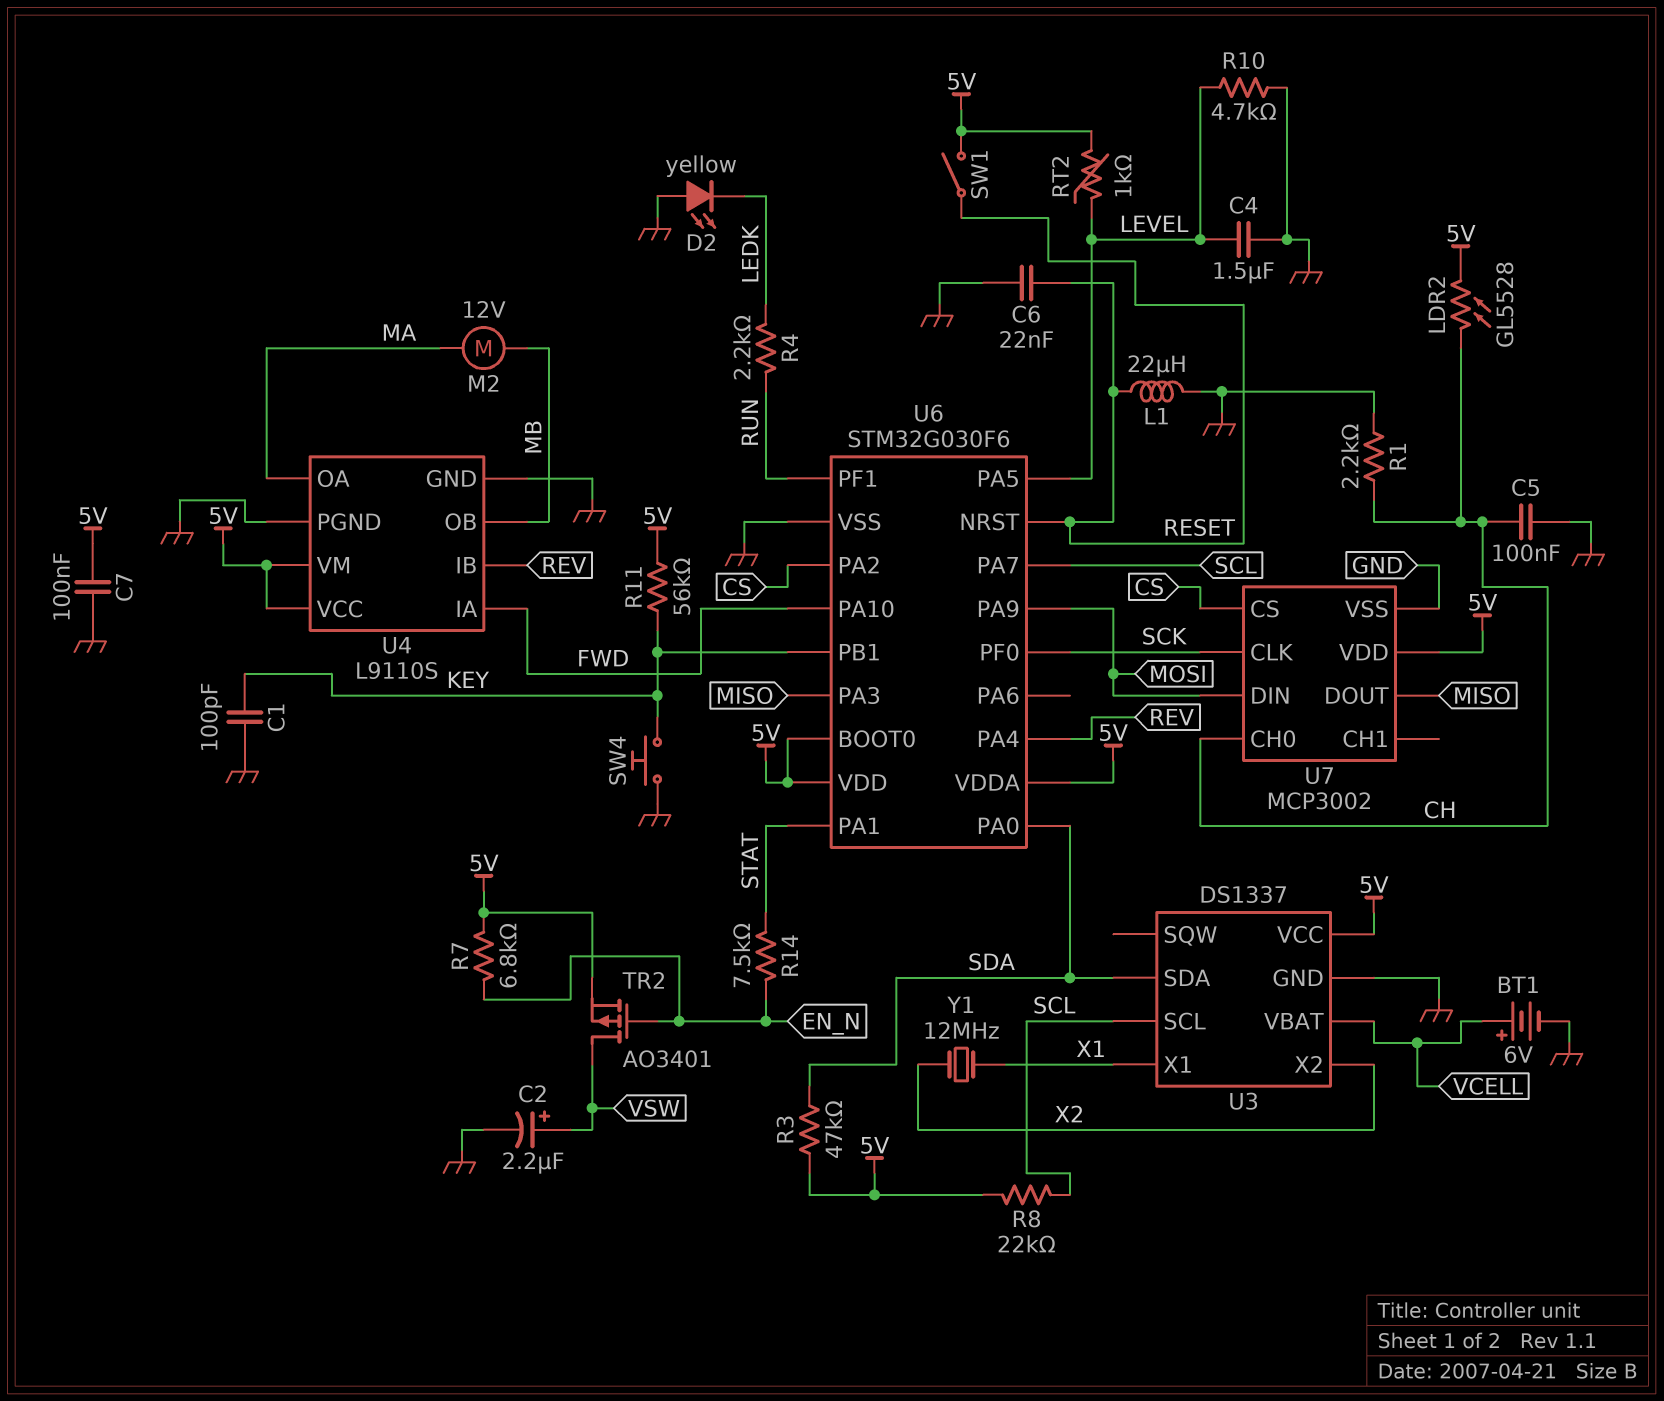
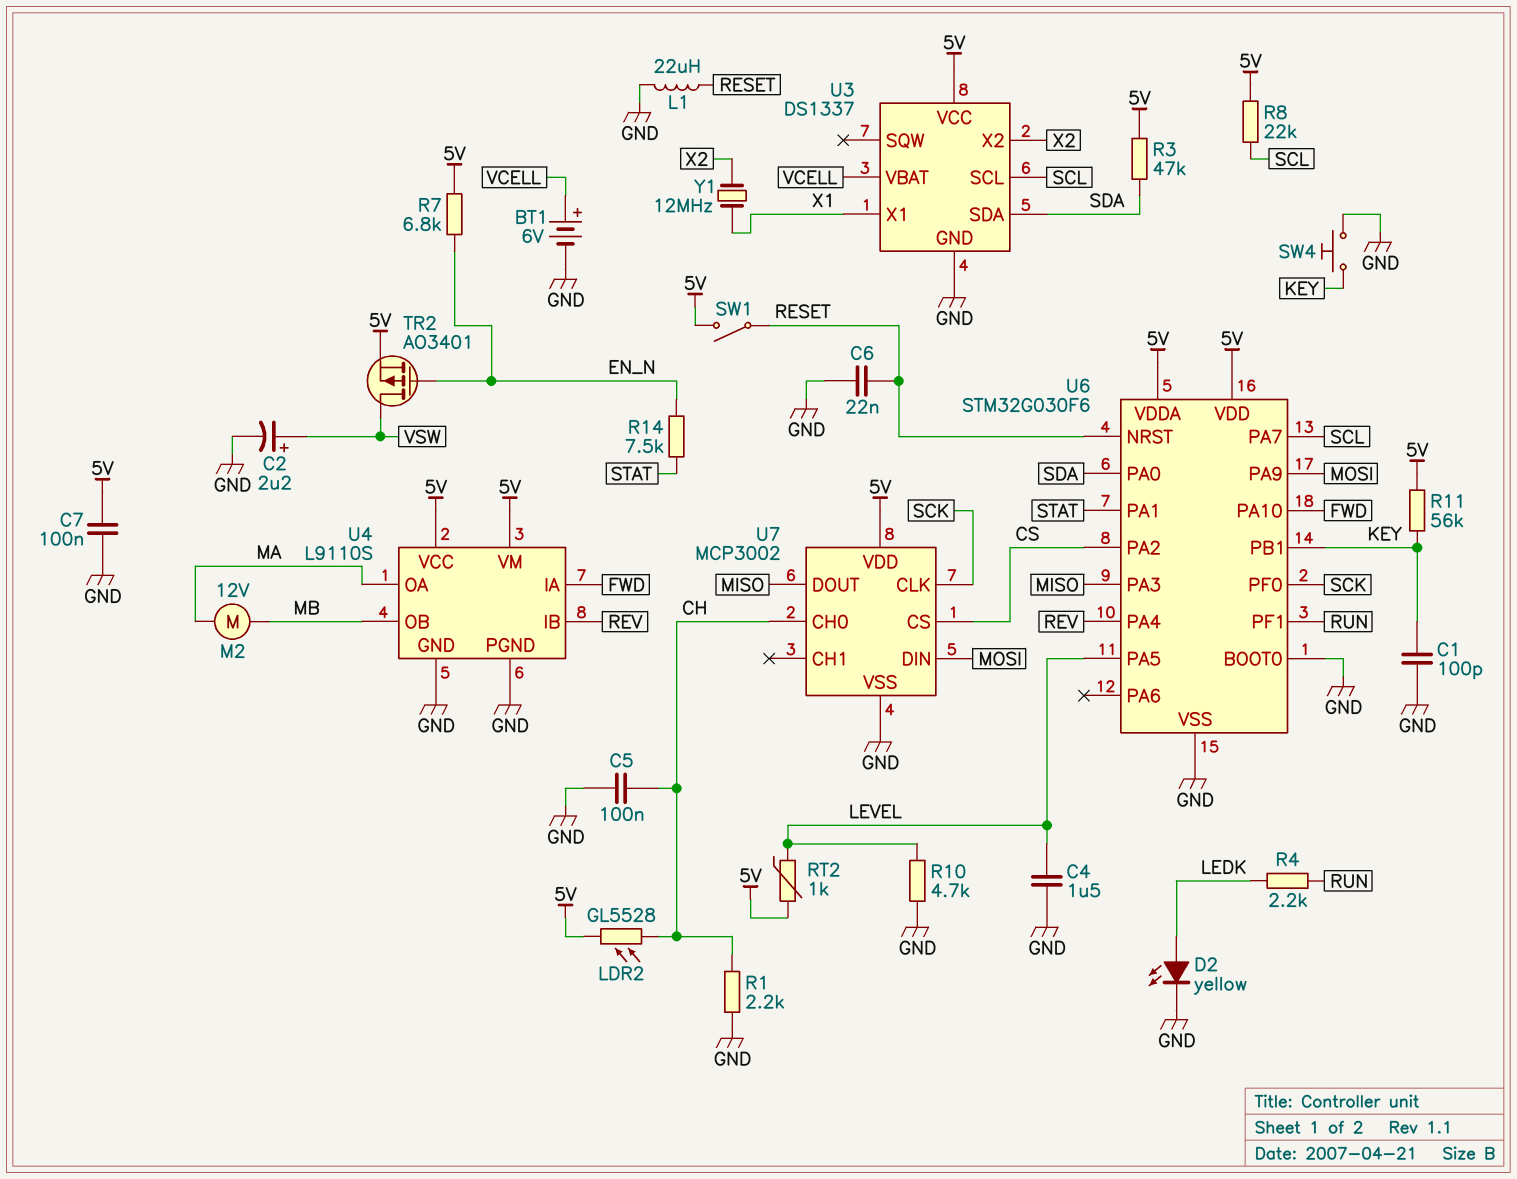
D2: LED yellow (A GND, K LEDK) -> LED yellow (A LEDK, K GND)
U6 pin BOOT0: 5V -> GND

